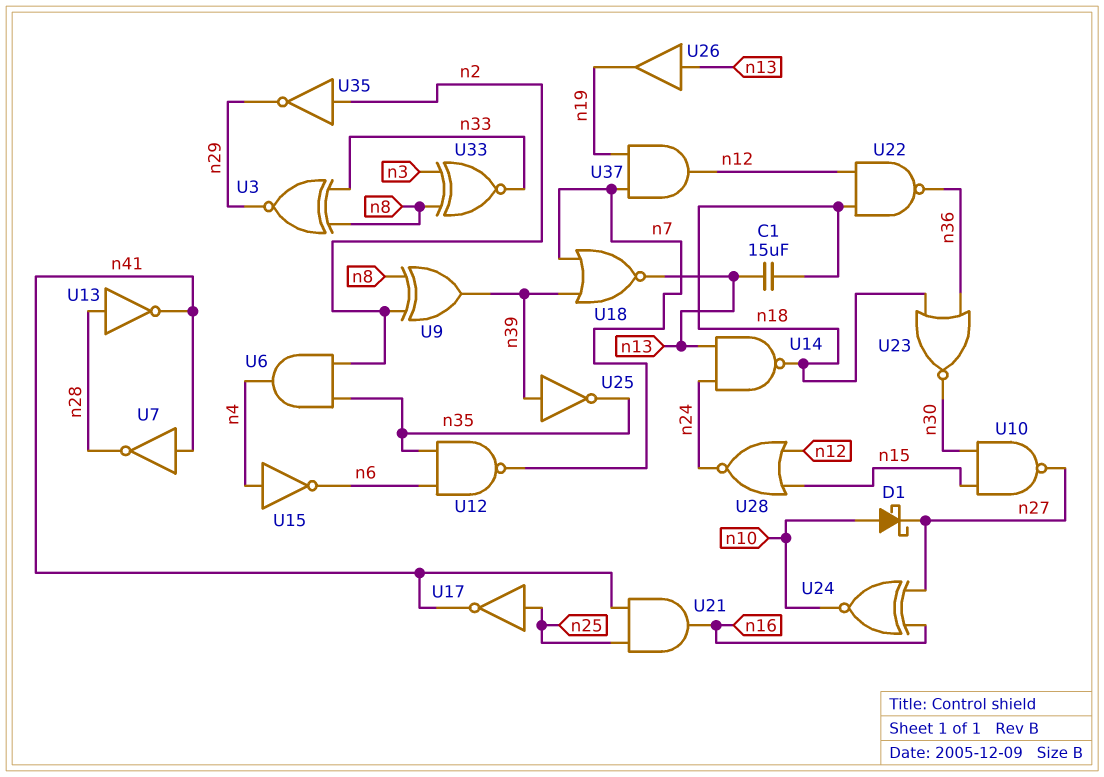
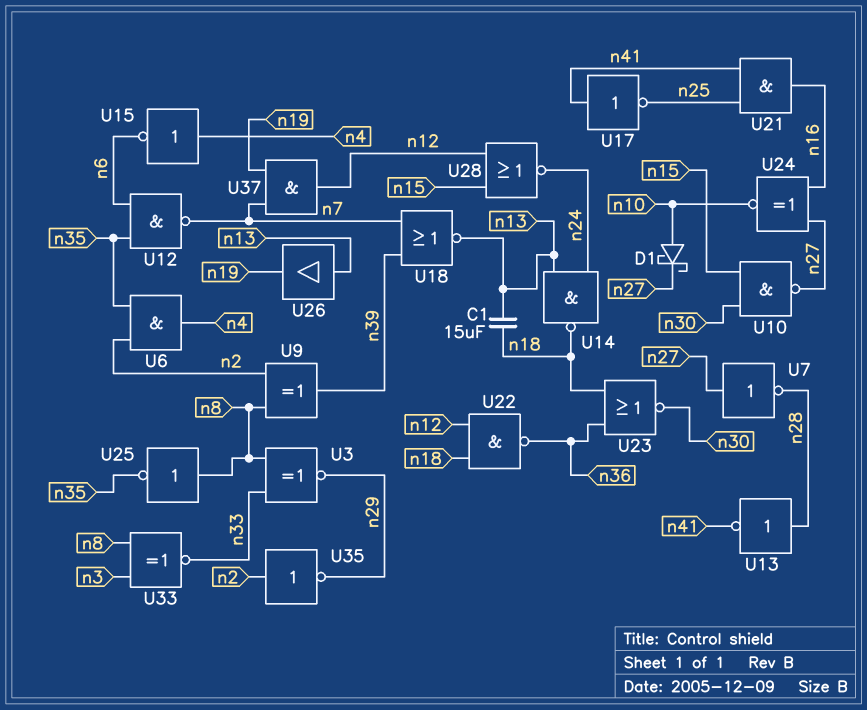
U7: NOT (in n41, out n28) -> NOT (in n27, out n28)
U17: NOT (in n25, out n41) -> NOT (in n41, out n25)
U25: NOT (in n39, out n35) -> NOT (in n8, out n35)

